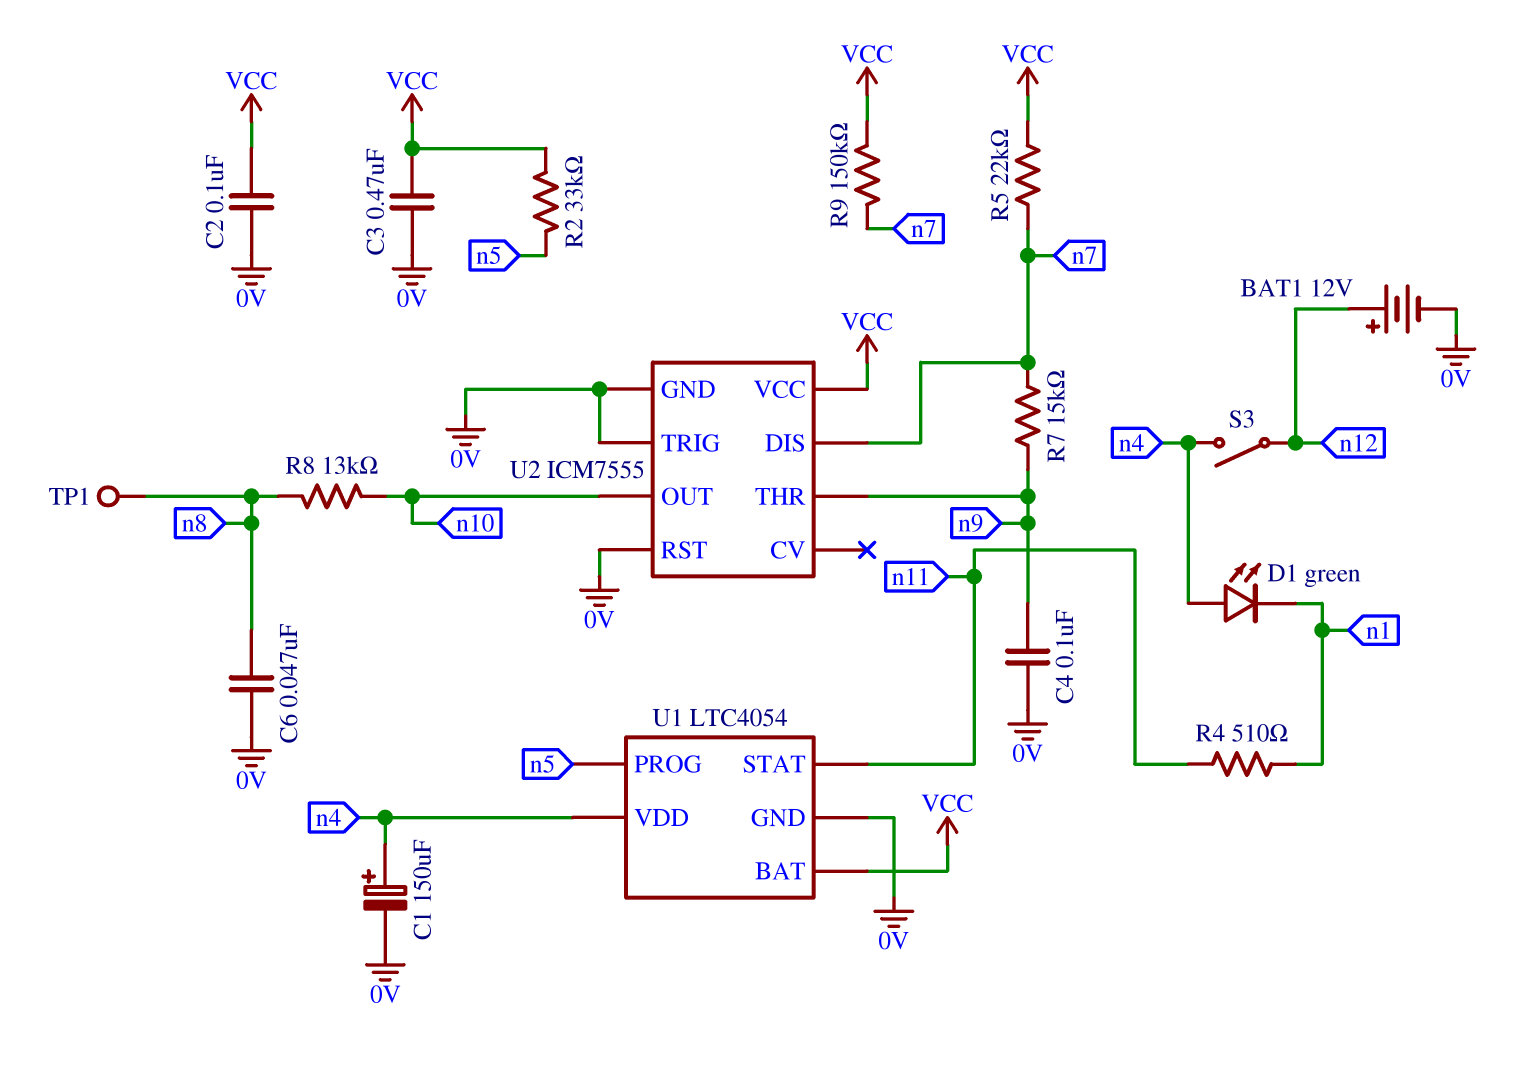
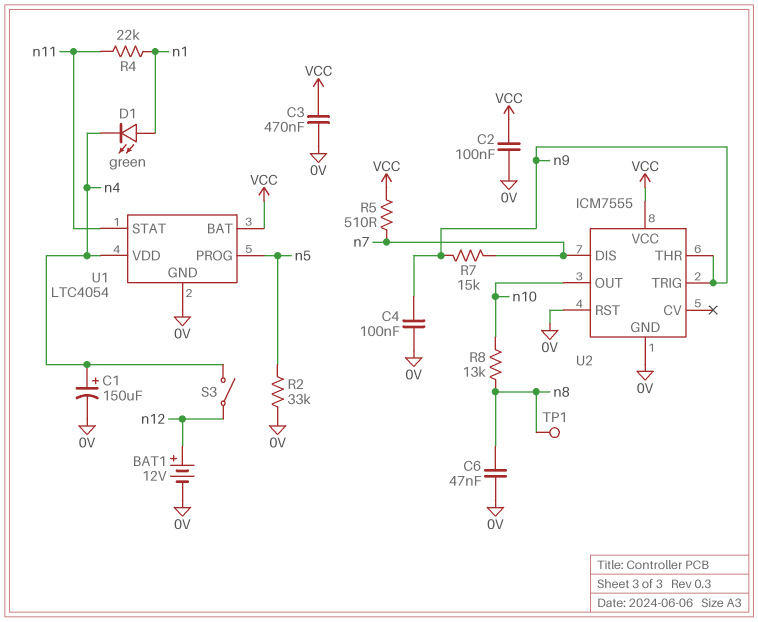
D1: LED green (A n4, K n1) -> LED green (A n1, K n4)
R2: 33k (VCC, n5) -> 33k (0V, n5)
R4: 510 (n1, n11) -> 22k (n1, n11)
R5: 22k (VCC, n7) -> 510 (VCC, n7)
R9: 150k (VCC, n7) -> none
U2 pin TRIG: 0V -> n9

